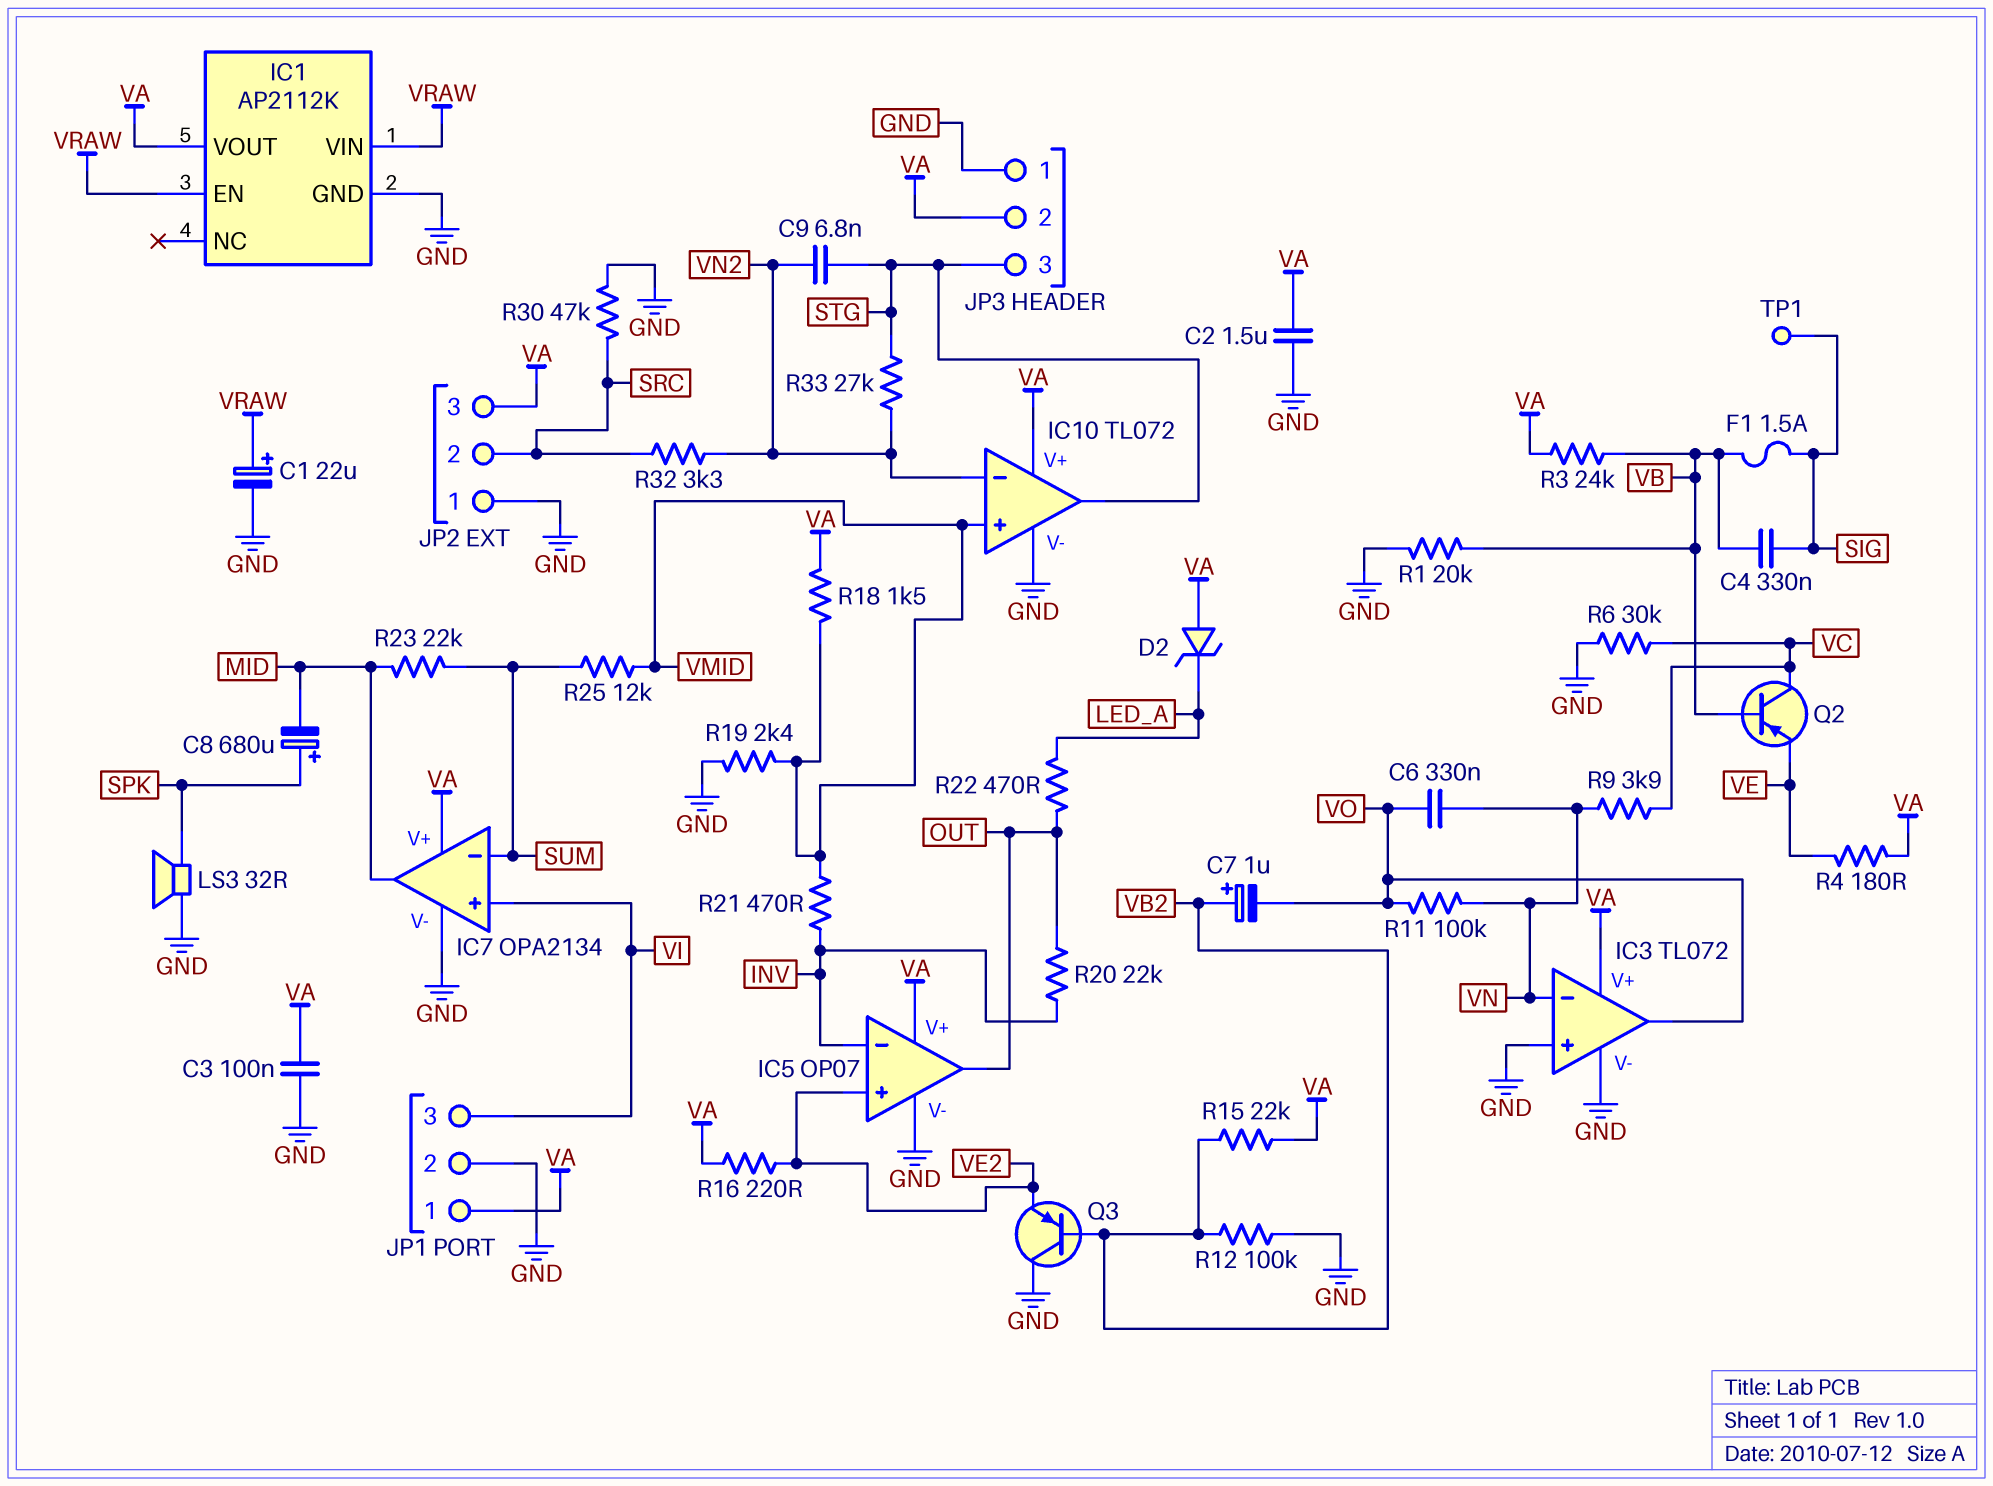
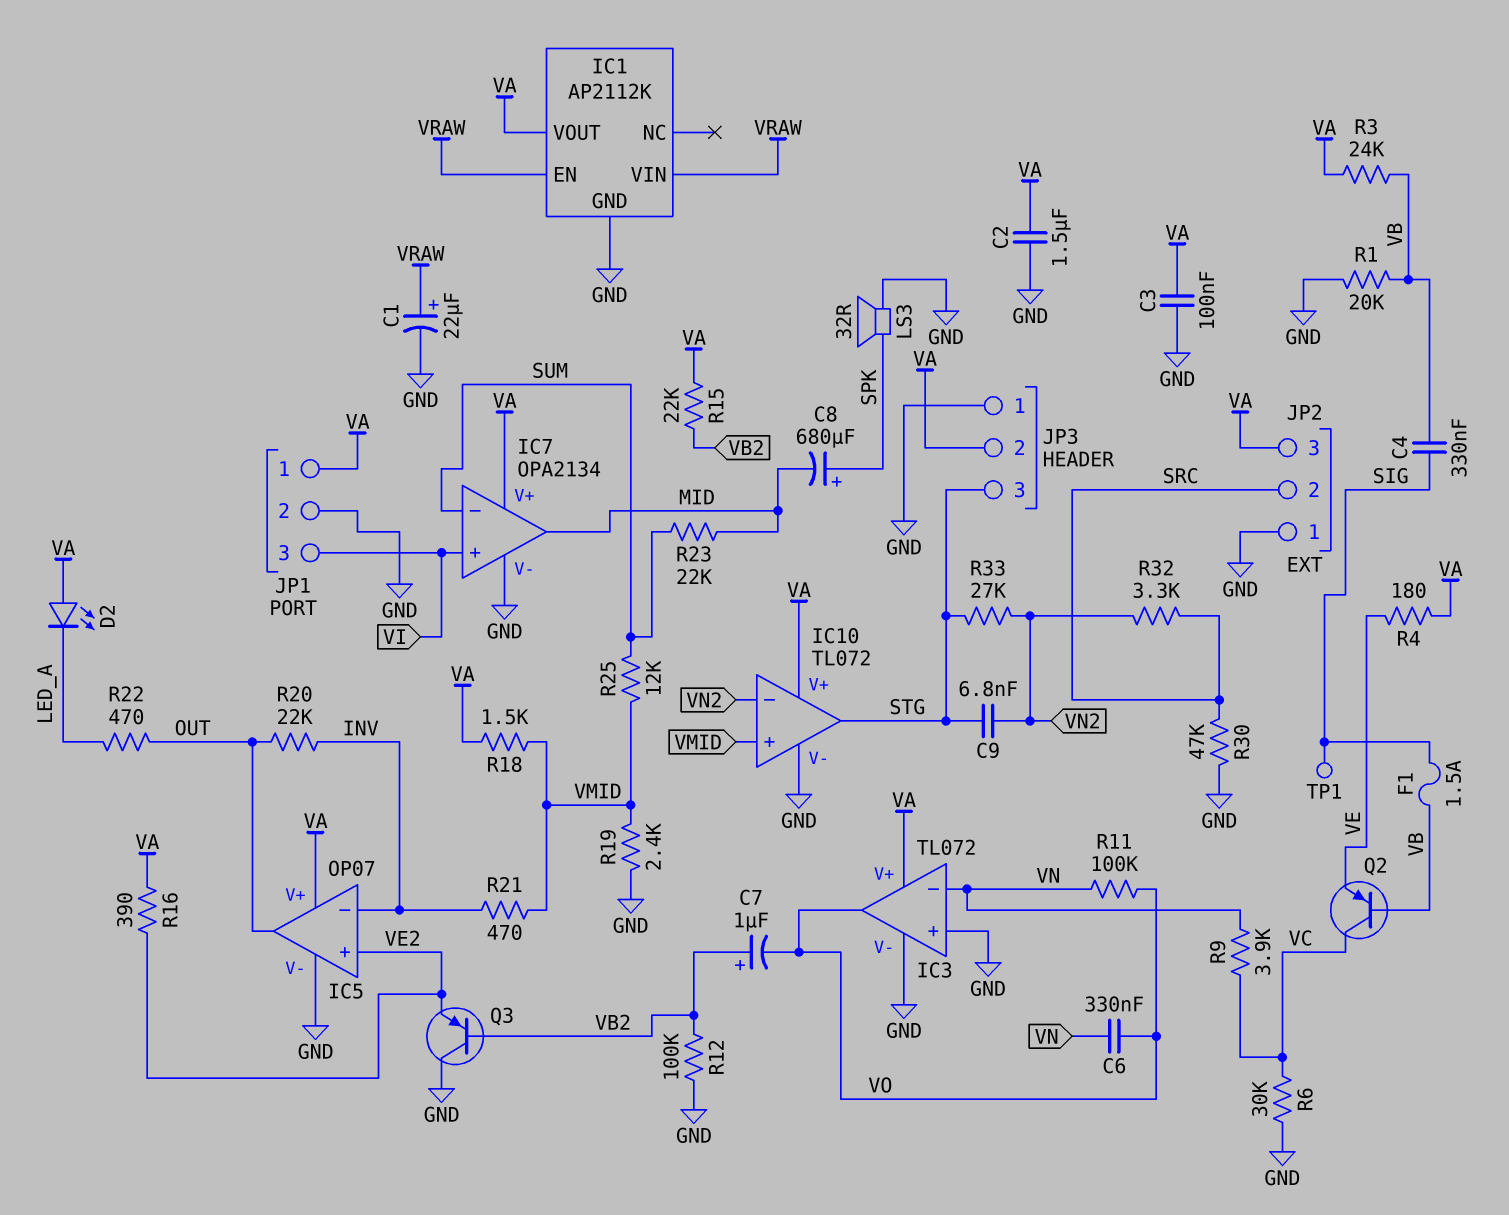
D2: zener (A VA, K LED_A) -> LED (A VA, K LED_A)
R16: 220 (VA, VE2) -> 390 (VA, VE2)

